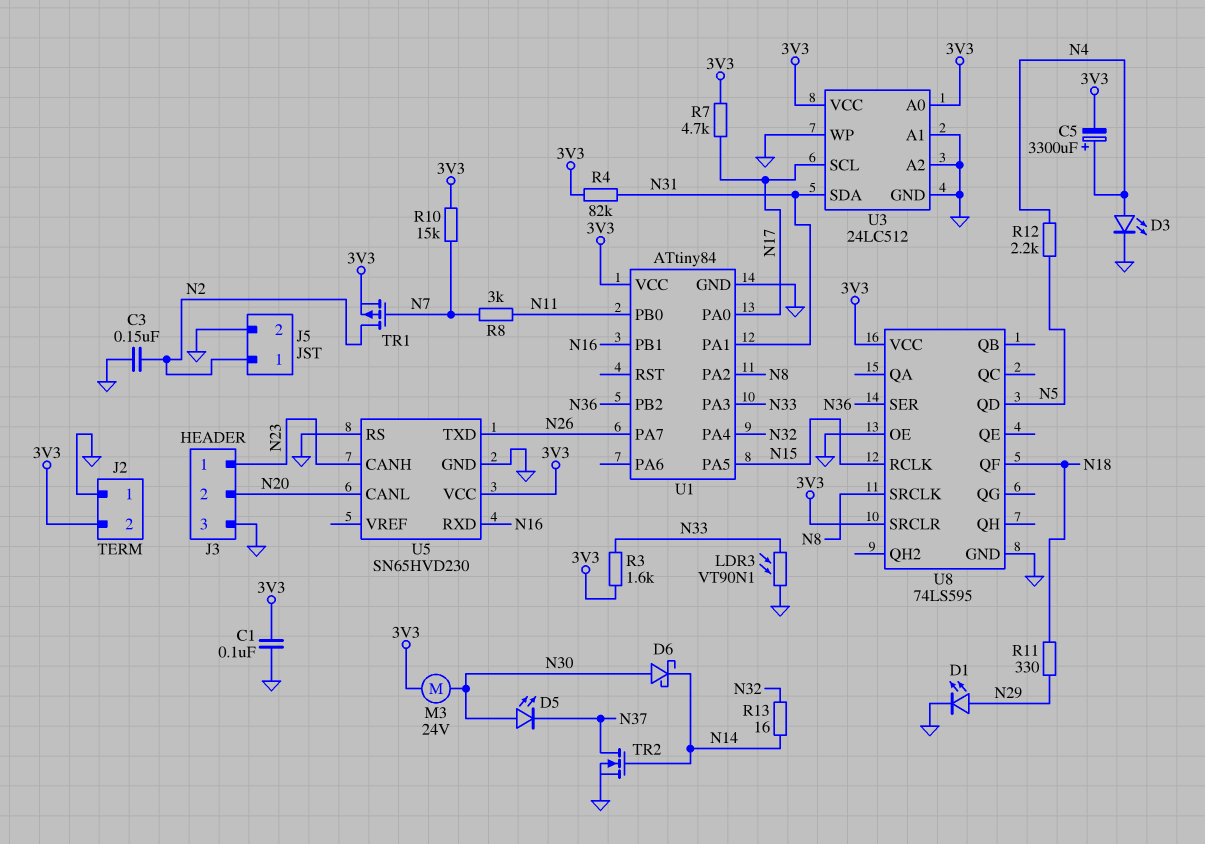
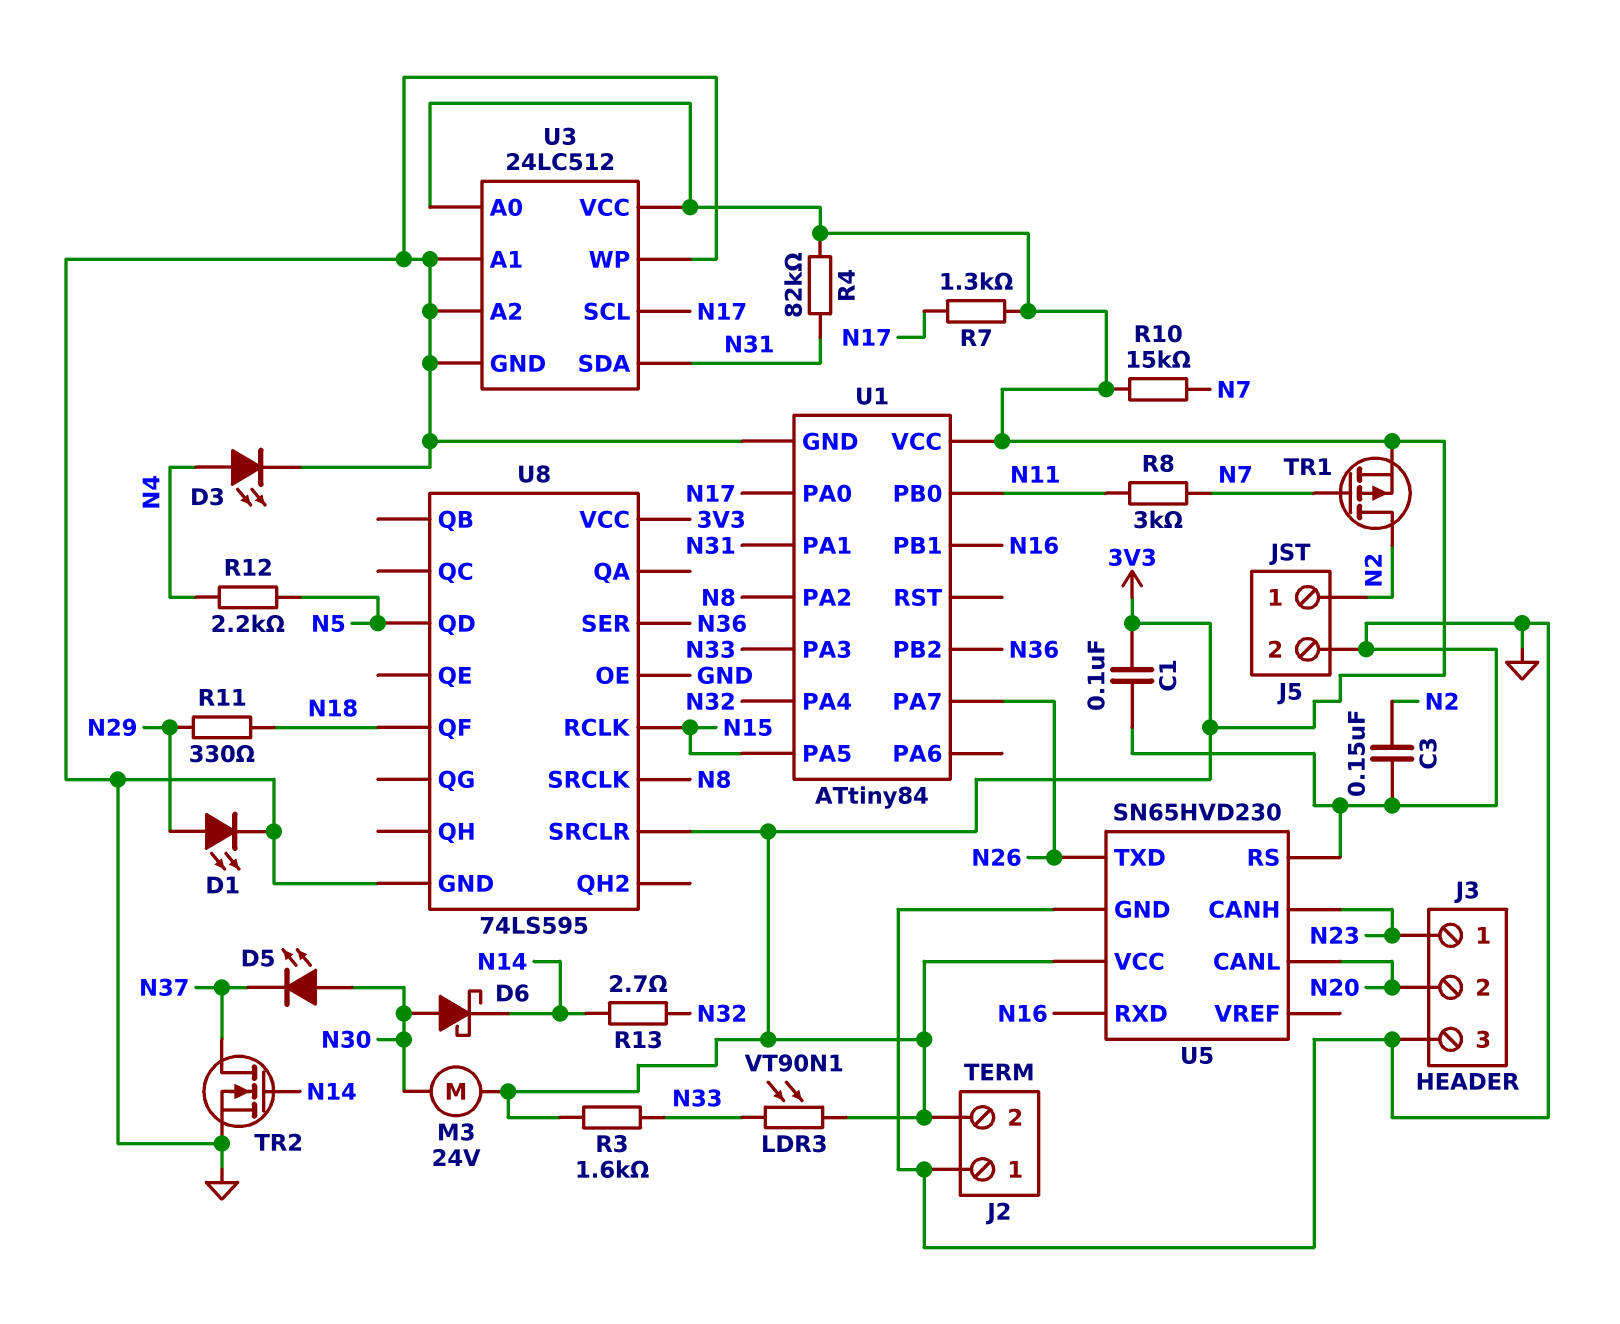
C5: 3300uF (plus N4, minus 3V3) -> none
LDR3: VT90N1 (GND, N33) -> VT90N1 (3V3, N33)
R7: 4.7k (3V3, N17) -> 1.3k (3V3, N17)
R13: 16 (N14, N32) -> 2.7 (N14, N32)

